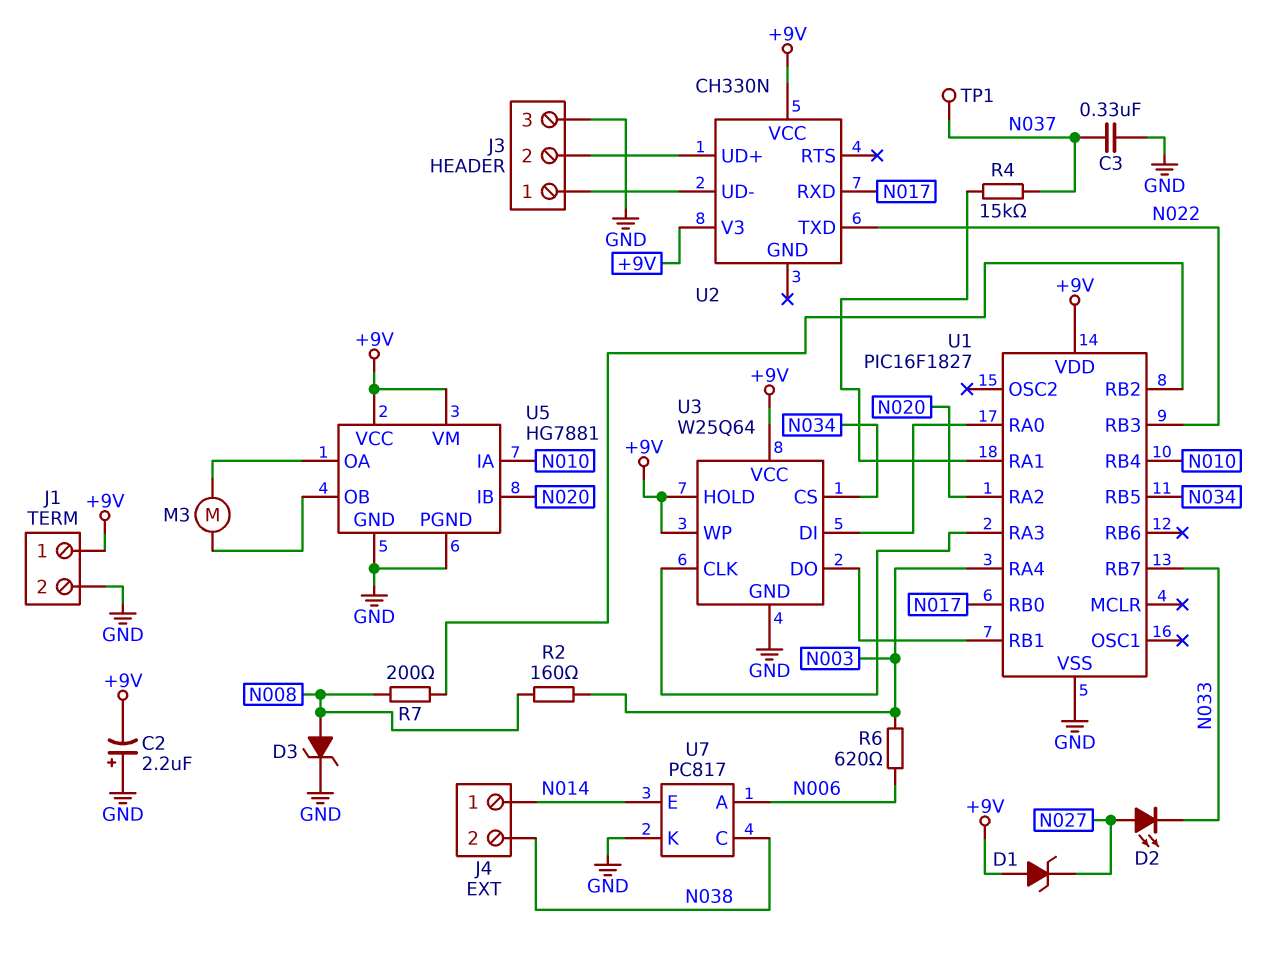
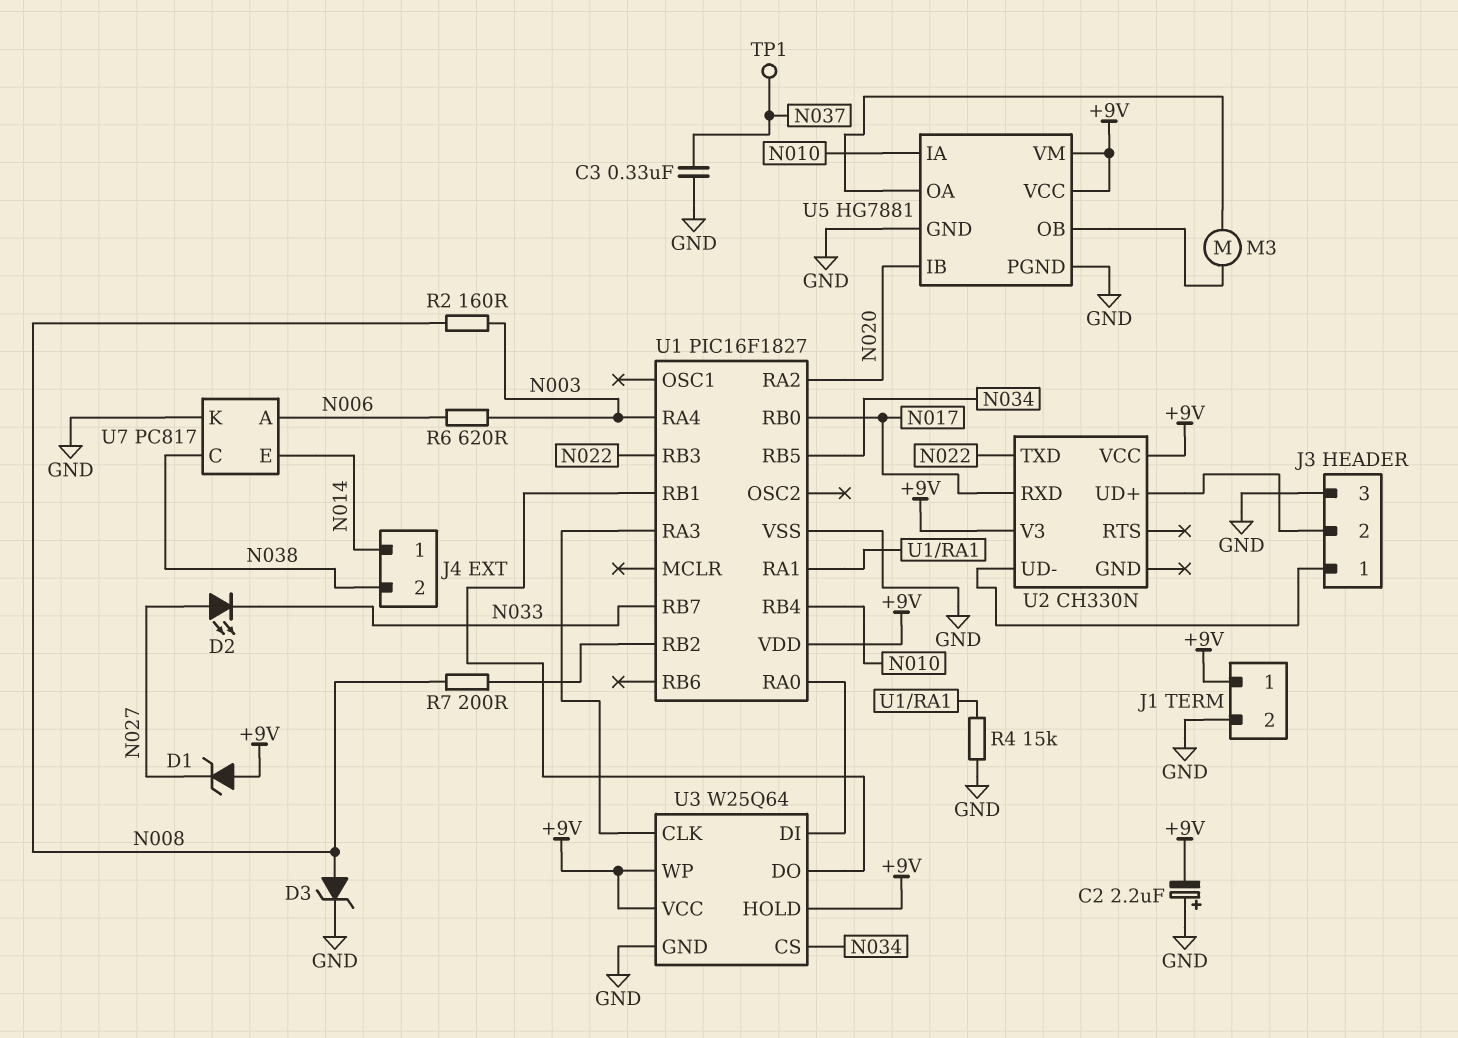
R4: 15k (N037, U1/RA1) -> 15k (GND, U1/RA1)

